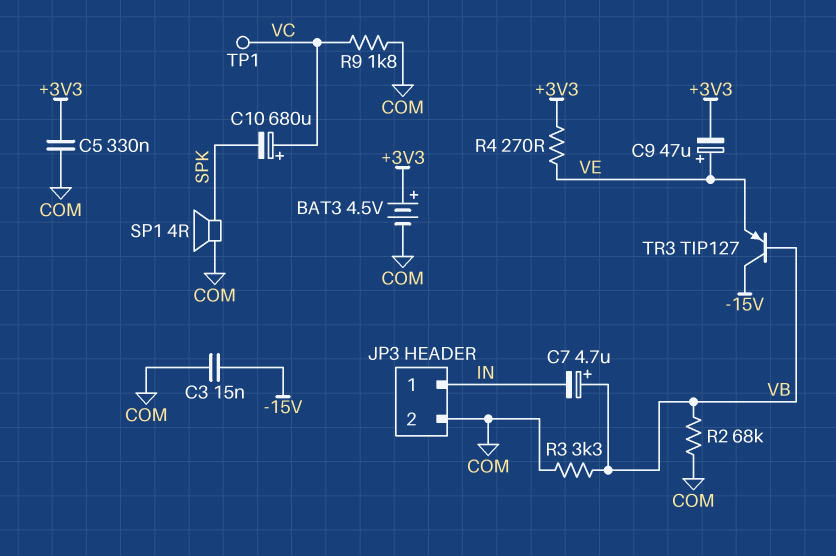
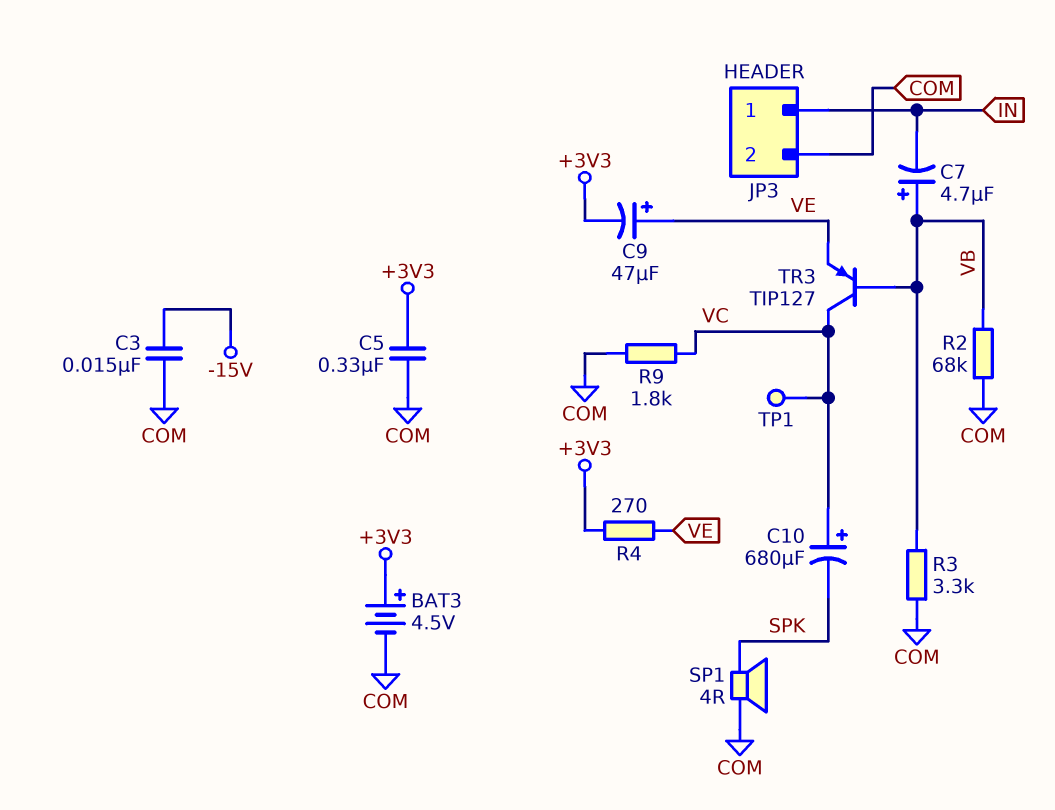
TR3: PNP TIP127 (B VB, C -15V, E VE) -> PNP TIP127 (B VB, C VC, E VE)

